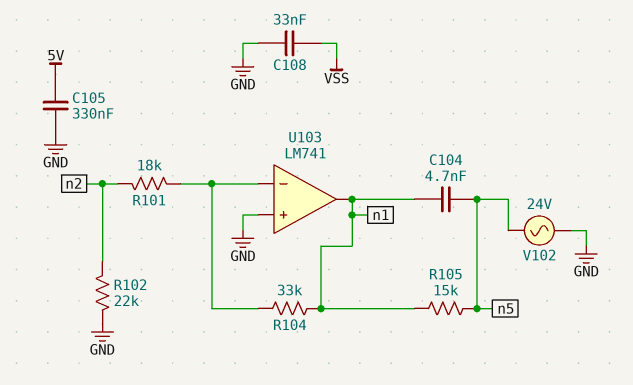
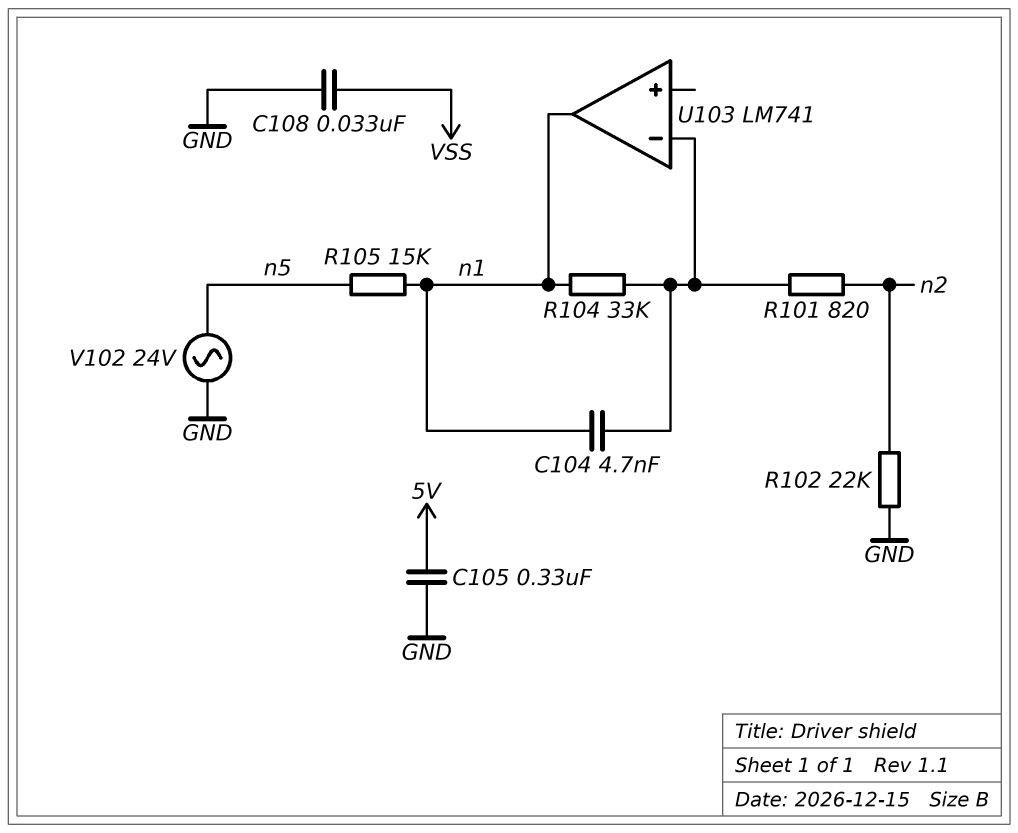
C104: 4.7nF (n1, n5) -> 4.7nF (U103/in-, n1)
R101: 18k (U103/in-, n2) -> 820 (U103/in-, n2)
U103 pin in+: GND -> none

